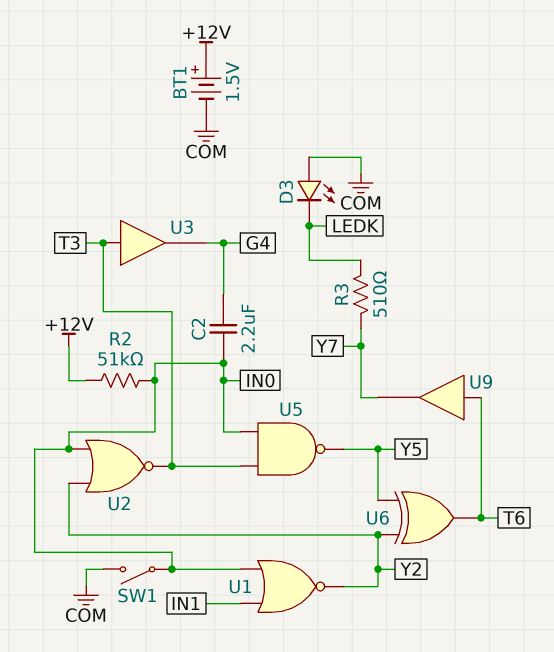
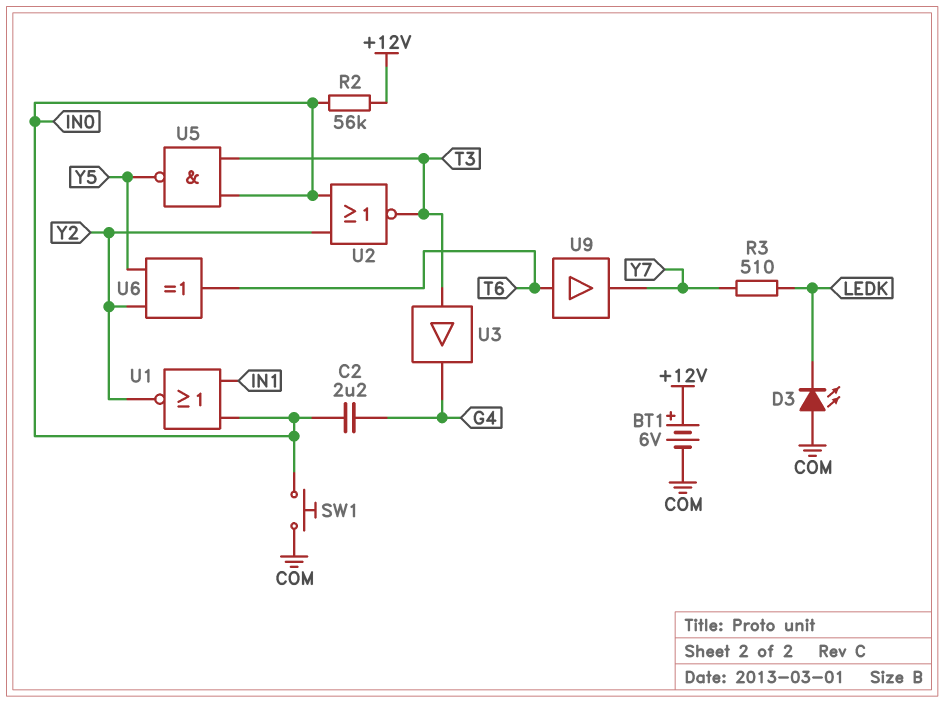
BT1: 1.5V (plus +12V, minus COM) -> 6V (plus +12V, minus COM)
R2: 51k (+12V, IN0) -> 56k (+12V, IN0)
SW1: switch (COM, IN0) -> button (COM, IN0)

